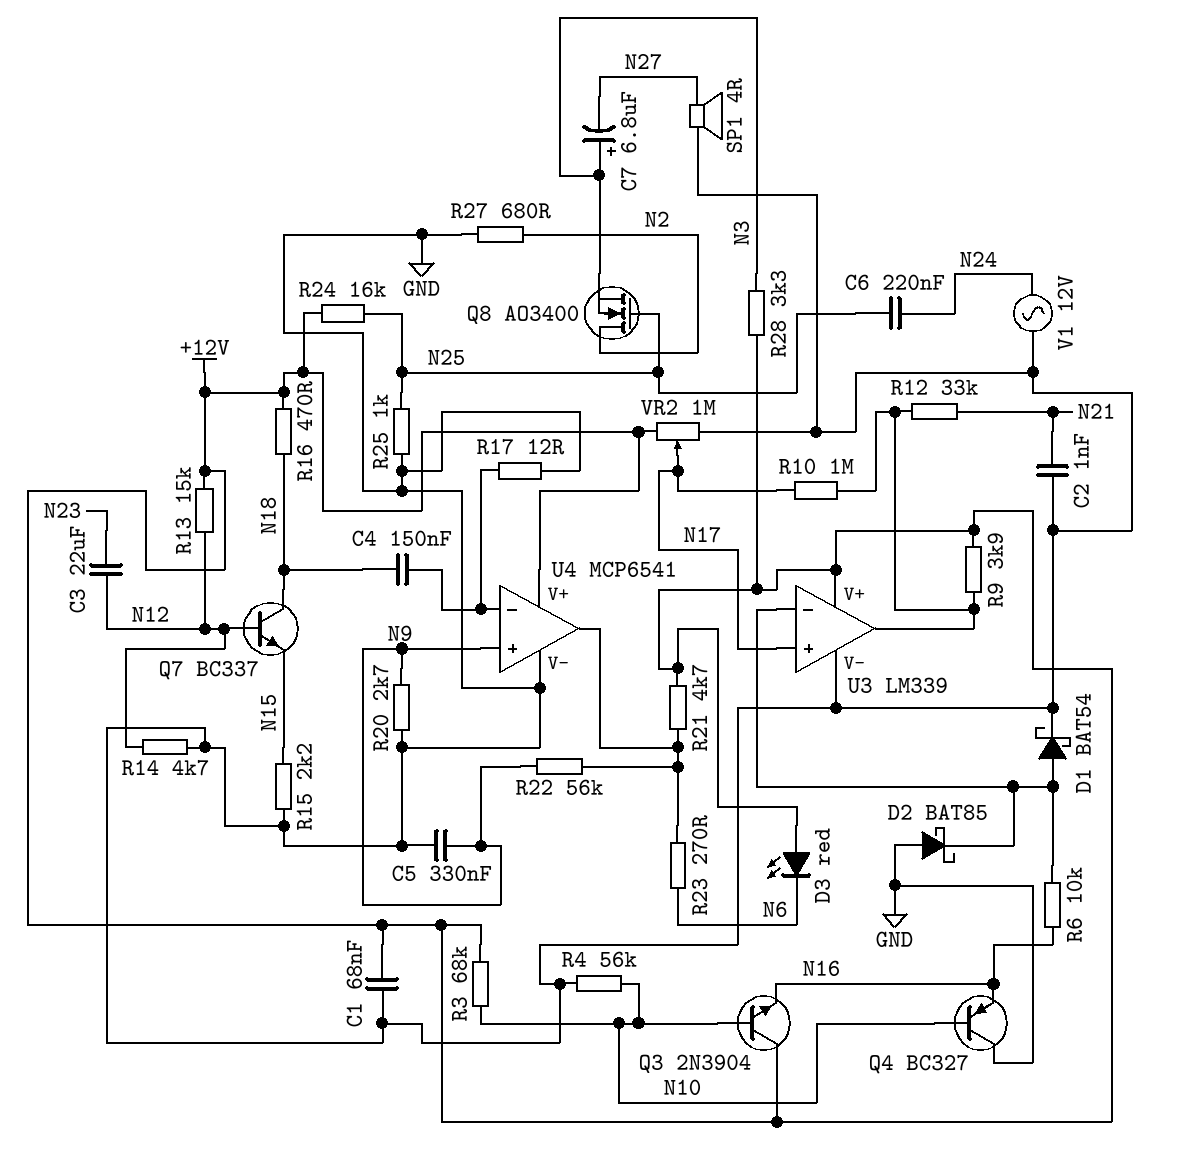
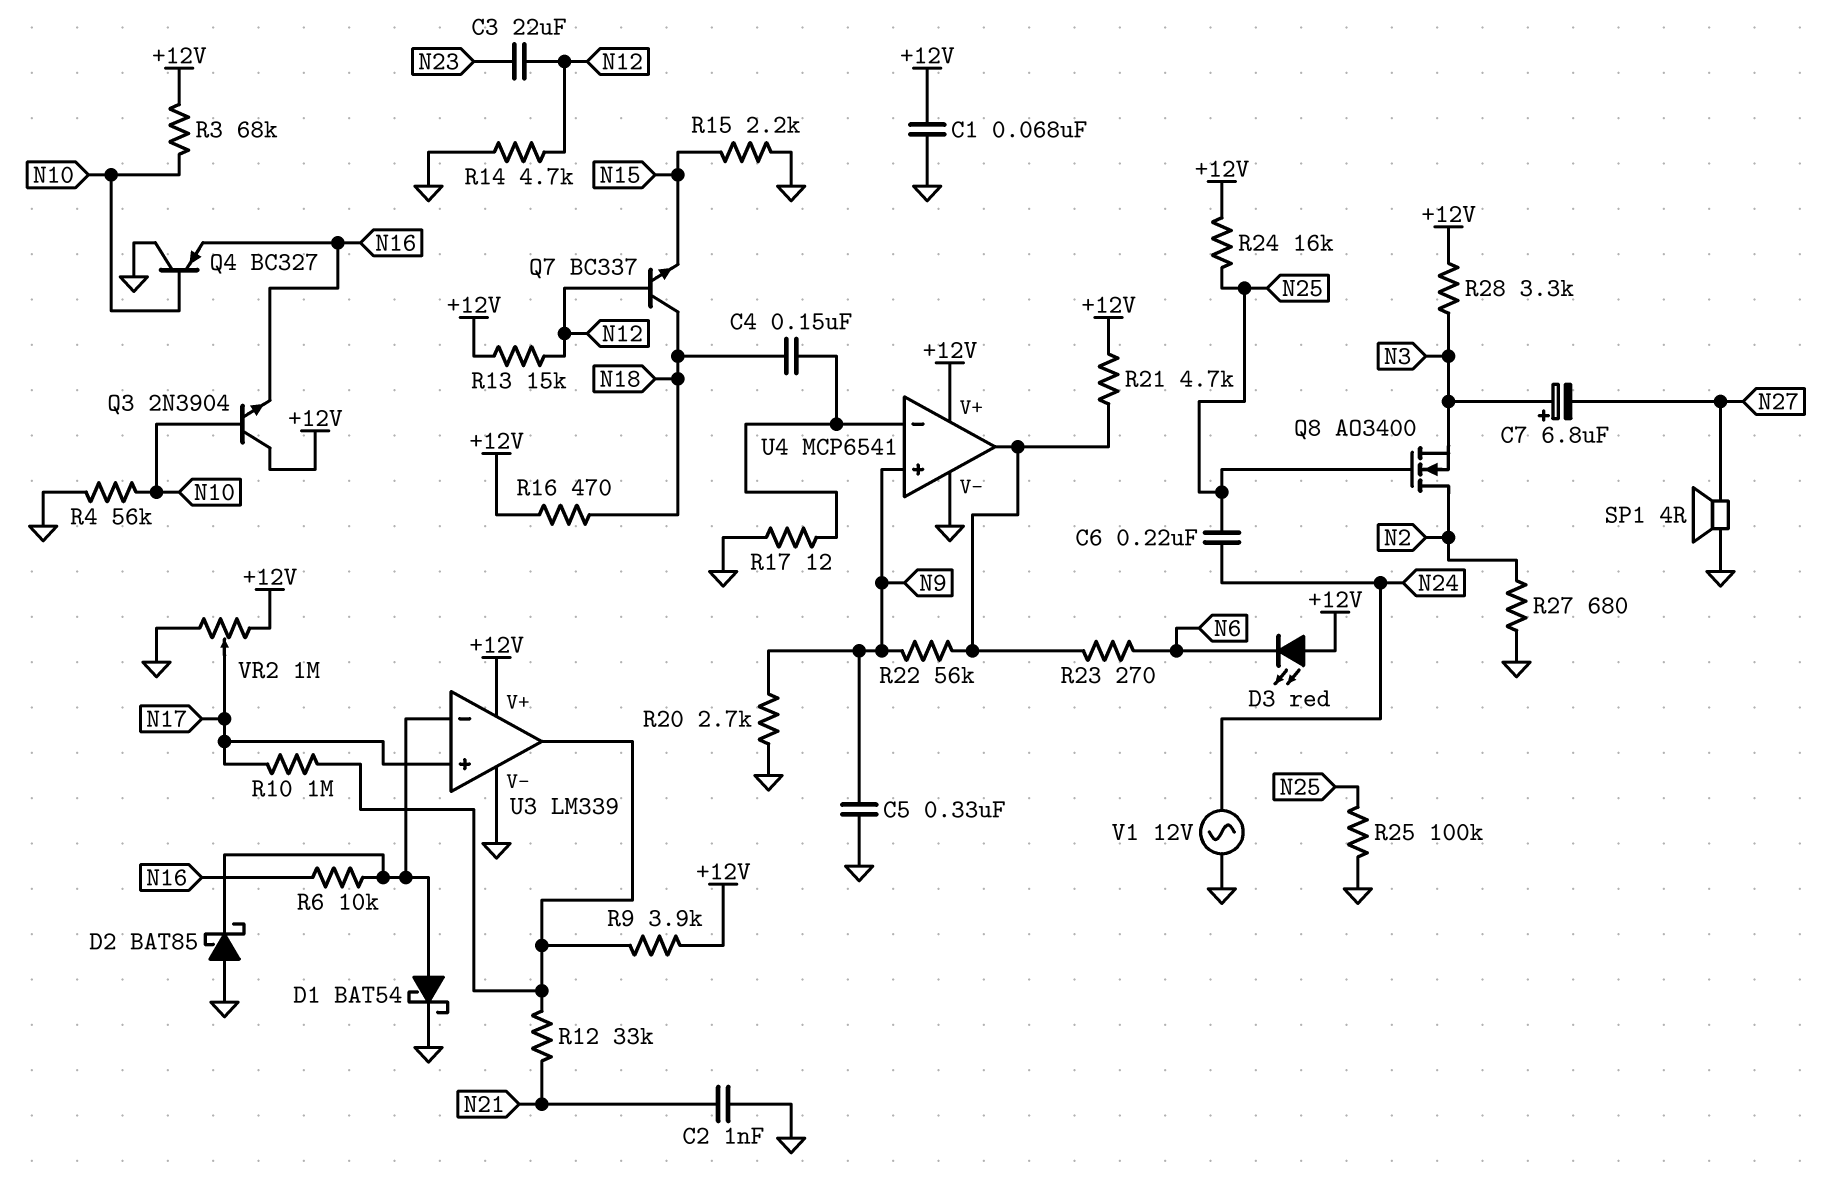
R25: 1k (GND, N25) -> 100k (GND, N25)

